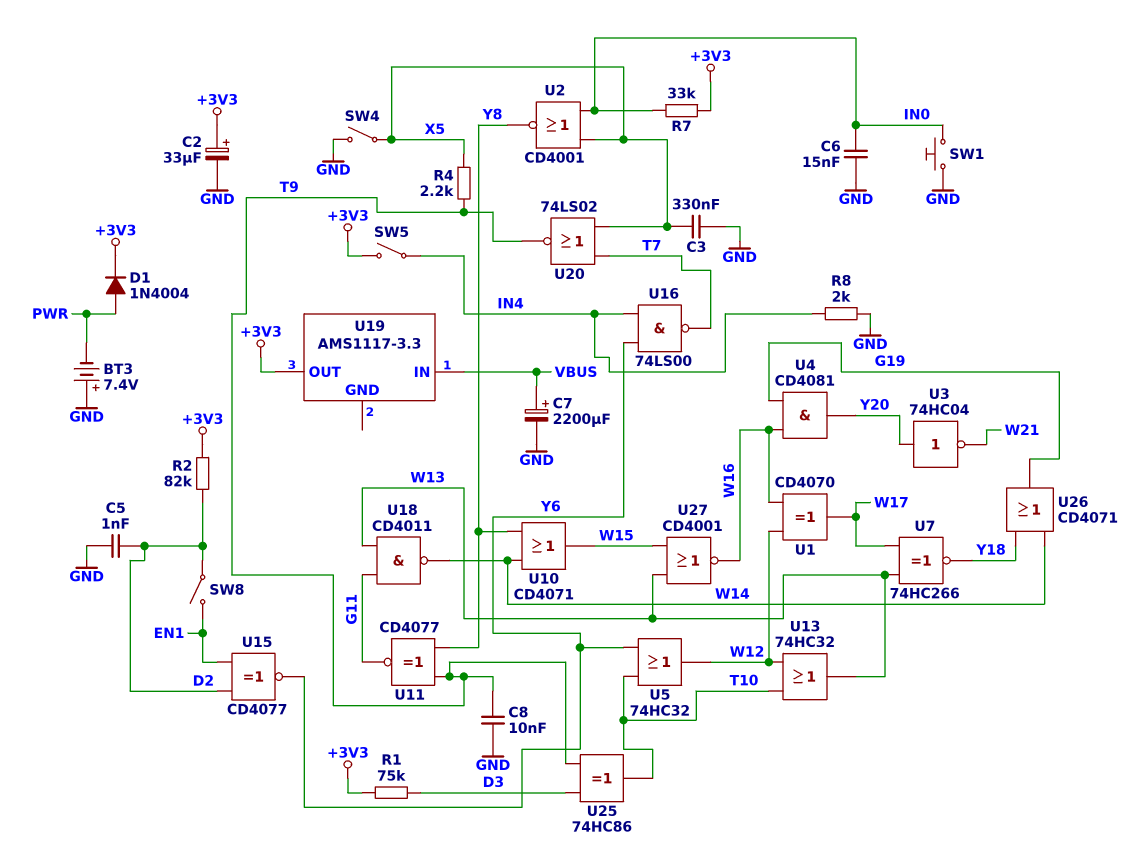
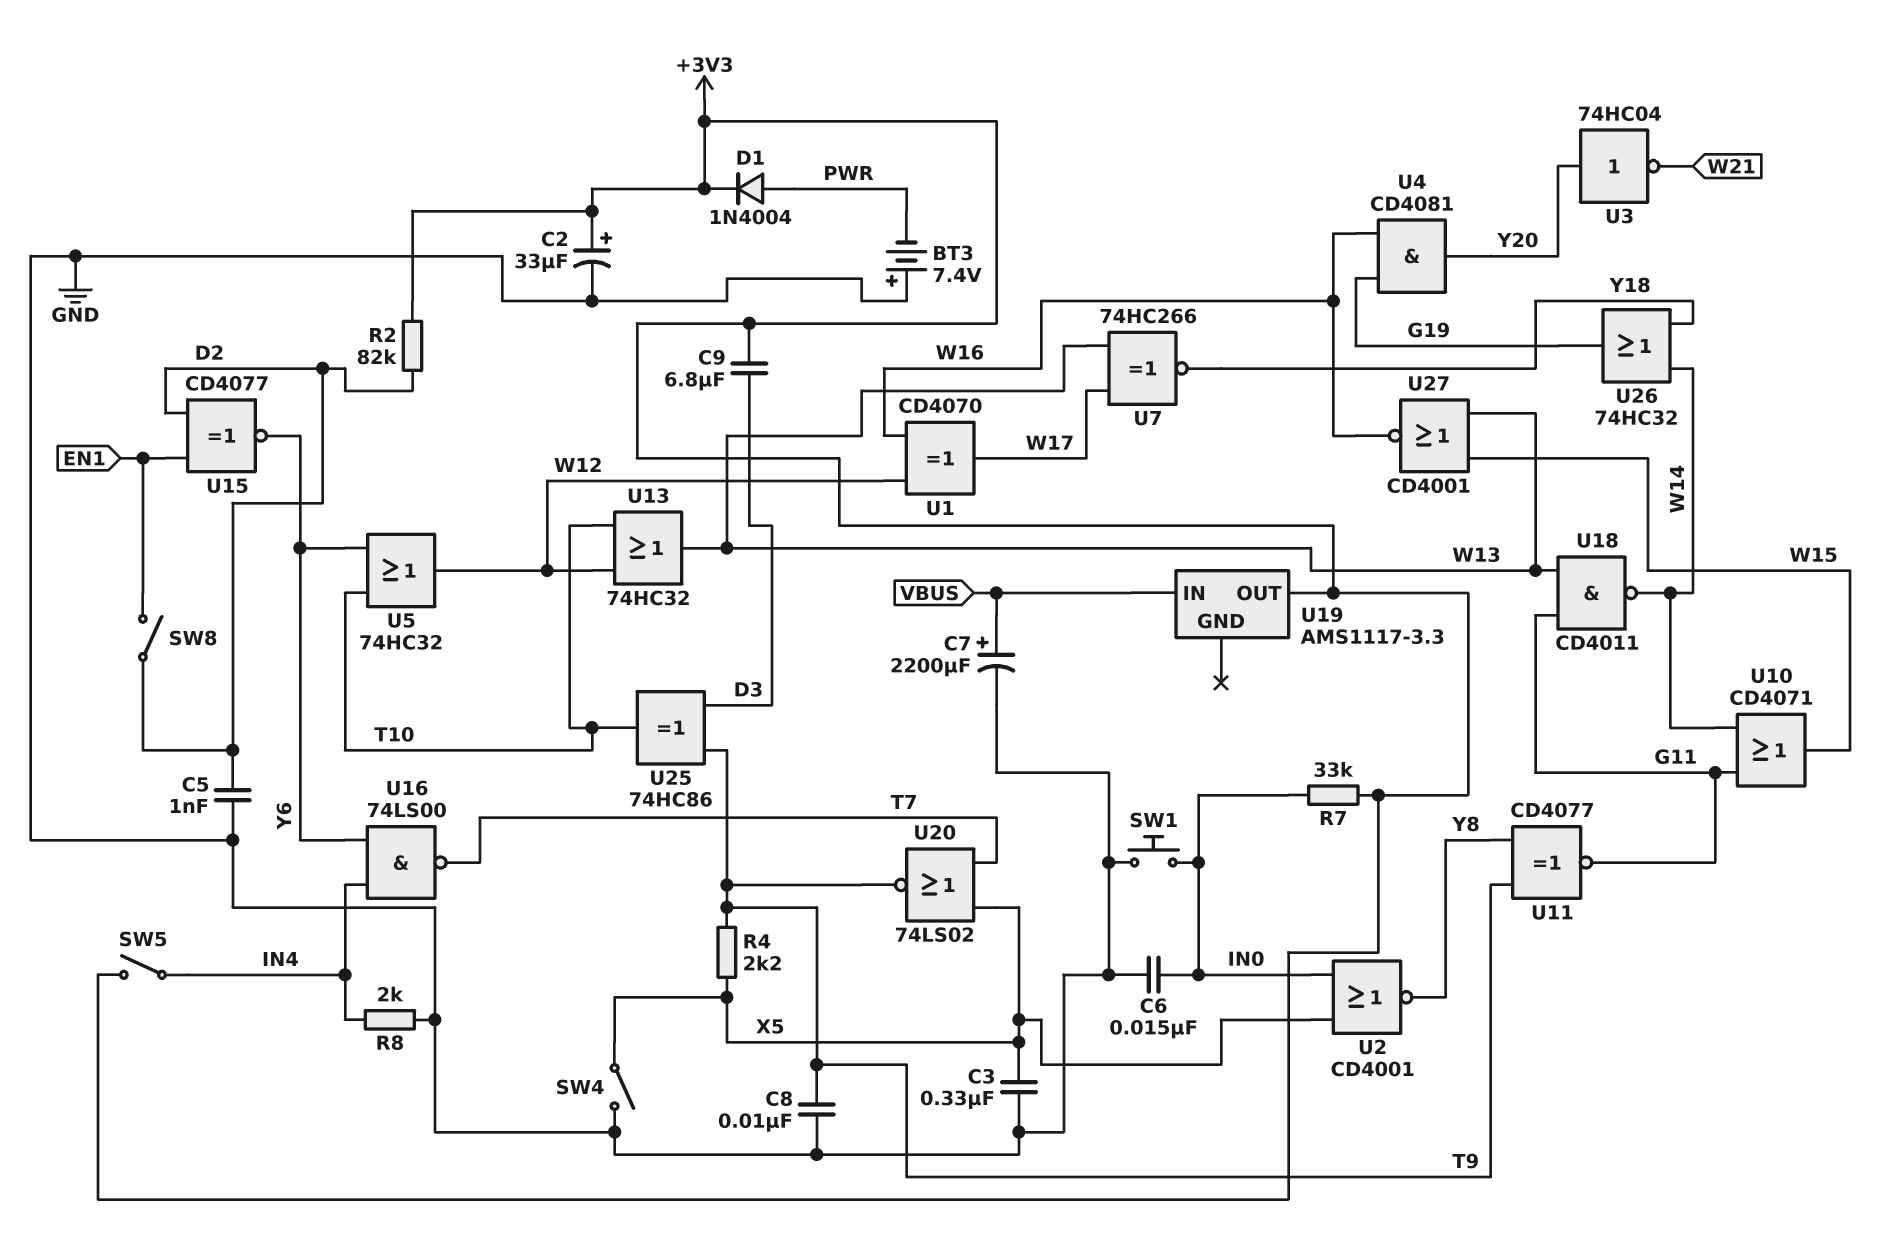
C9: none -> 6.8uF (+3V3, D3)
R1: 75k (+3V3, D3) -> none
U10: OR CD4071 (in W14, in Y8, out W15) -> OR CD4071 (in G11, in W14, out W15)
U26: OR CD4071 (in W14, in Y18, out G19) -> OR 74HC32 (in W14, in Y18, out G19)

